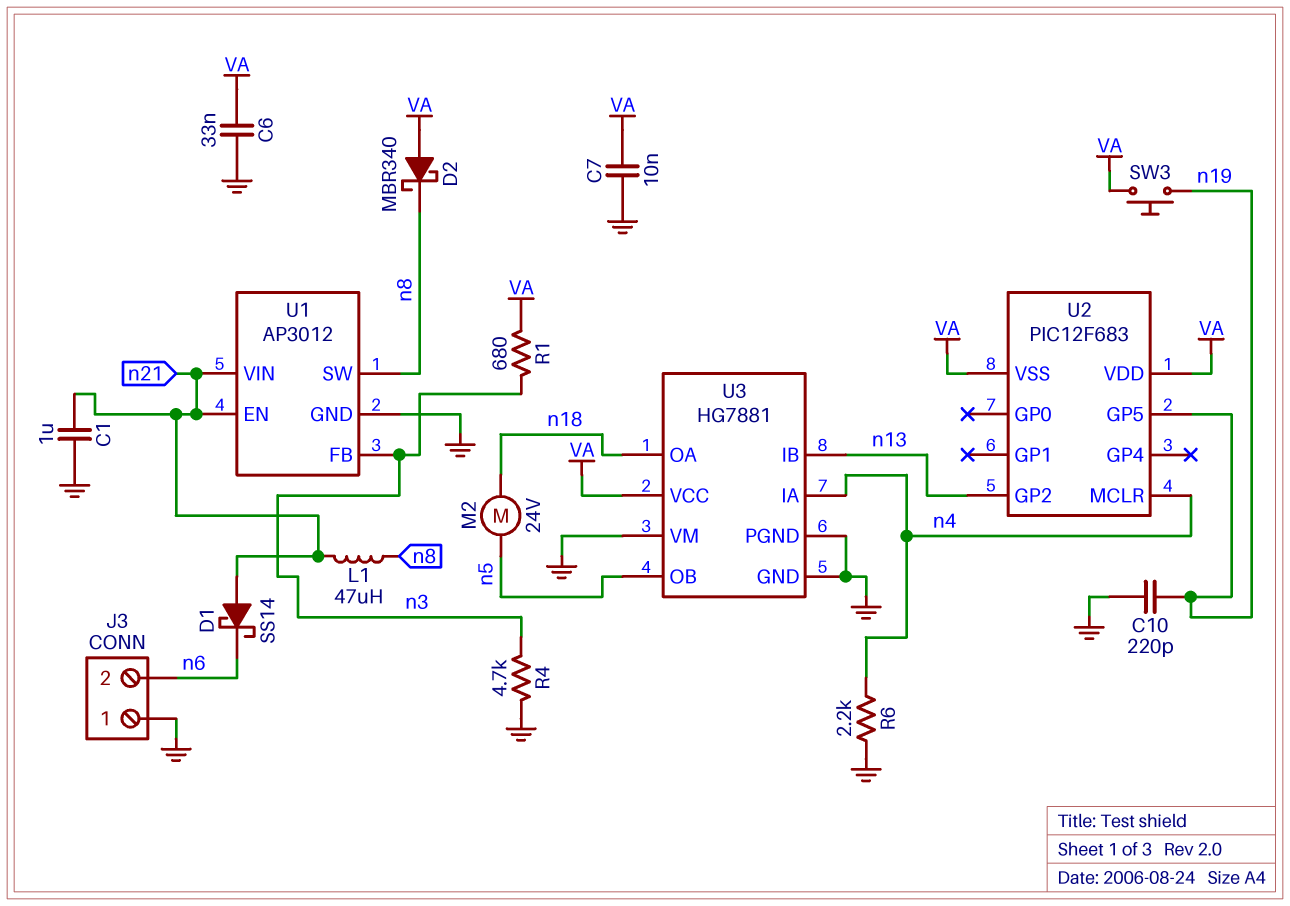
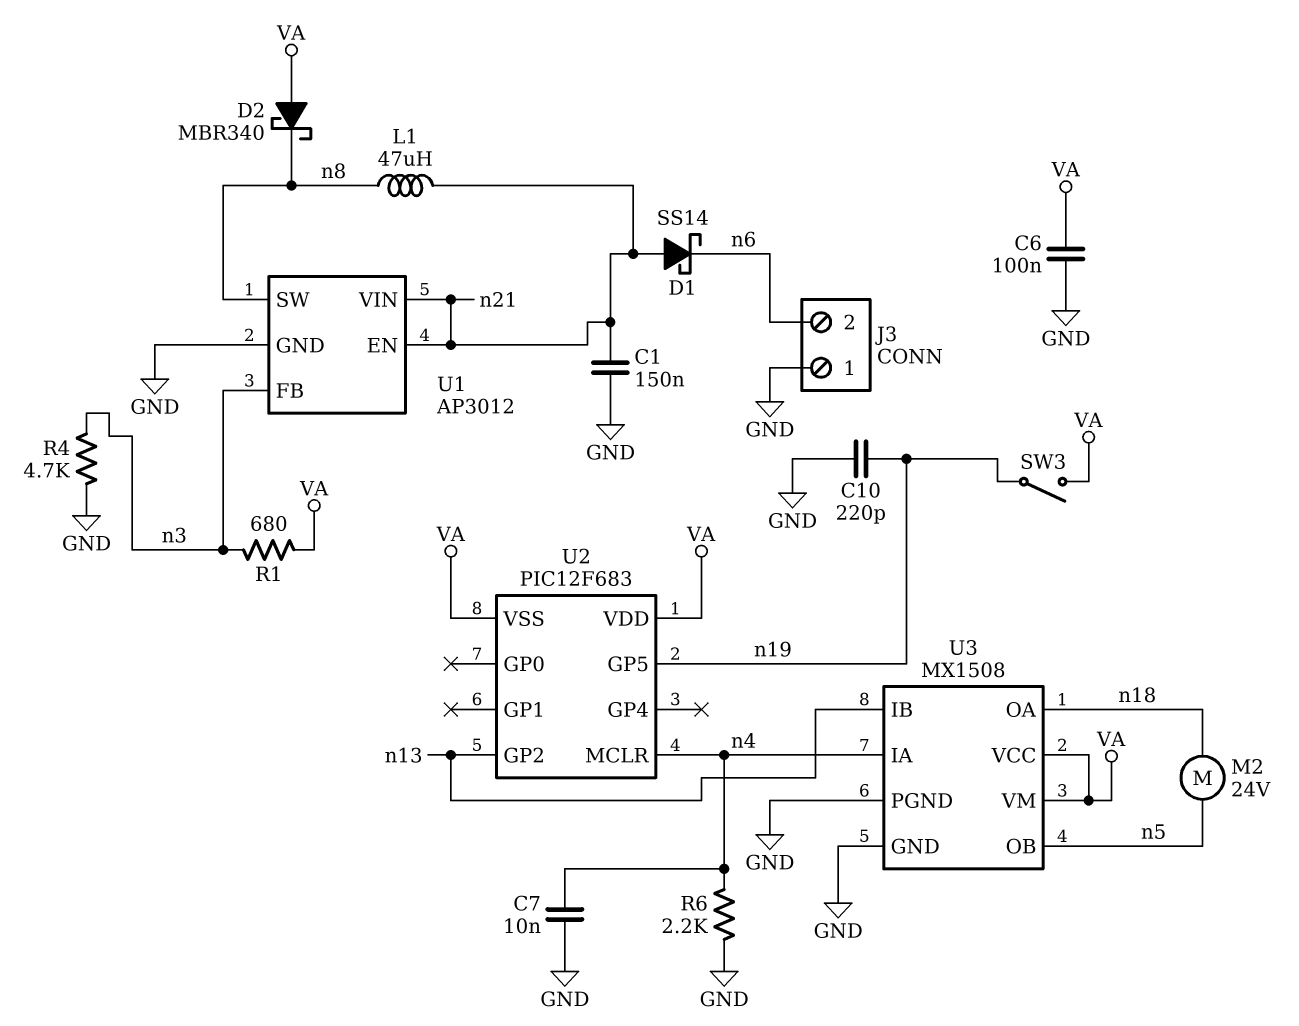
C1: 1uF (GND, n21) -> 150nF (GND, n21)
C6: 33nF (GND, VA) -> 100nF (GND, VA)
C7: 10nF (GND, VA) -> 10nF (GND, n4)
SW3: button (VA, n19) -> switch (VA, n19)
U3: HG7881 -> MX1508
U3 pin VM: GND -> VA

